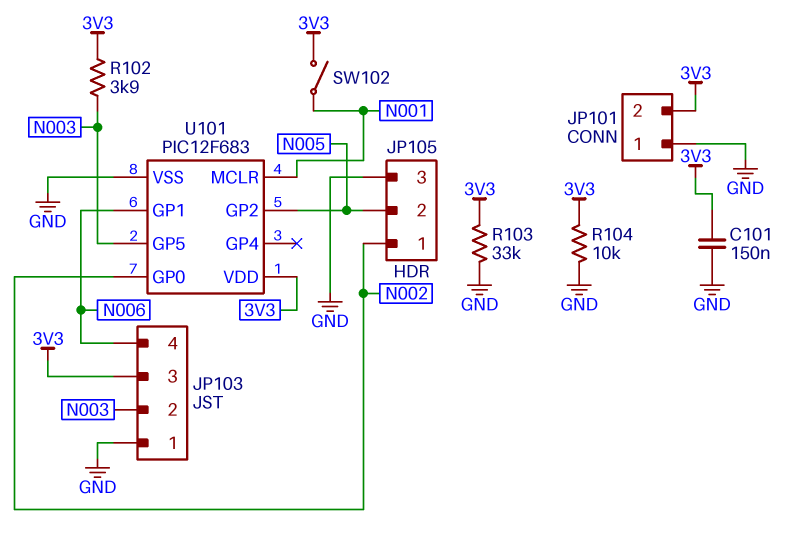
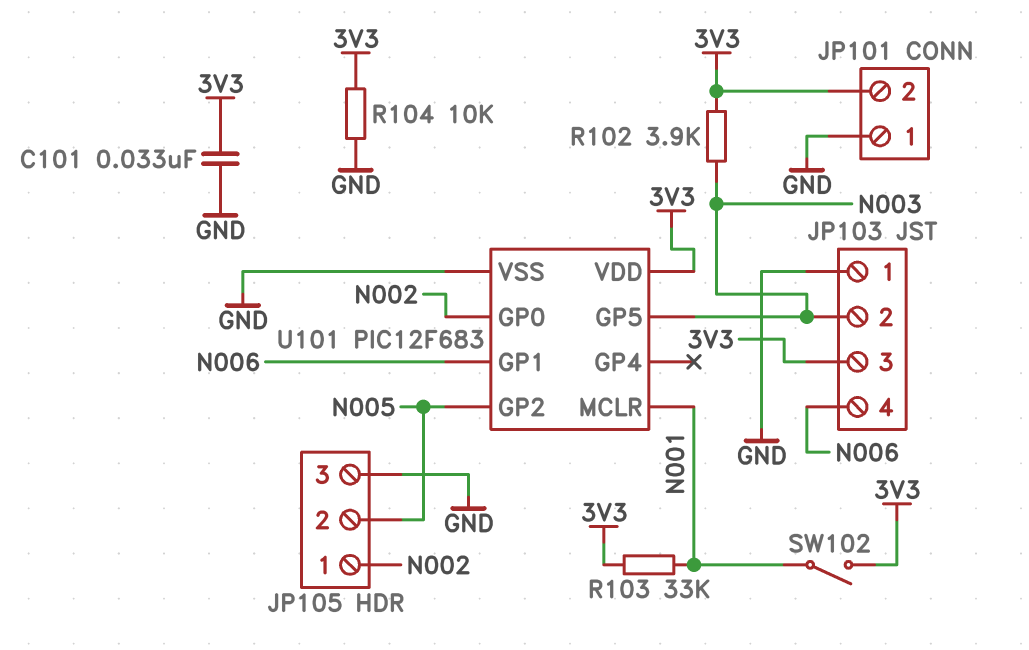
C101: 150nF (3V3, GND) -> 33nF (3V3, GND)
R103: 33k (3V3, GND) -> 33k (3V3, N001)

